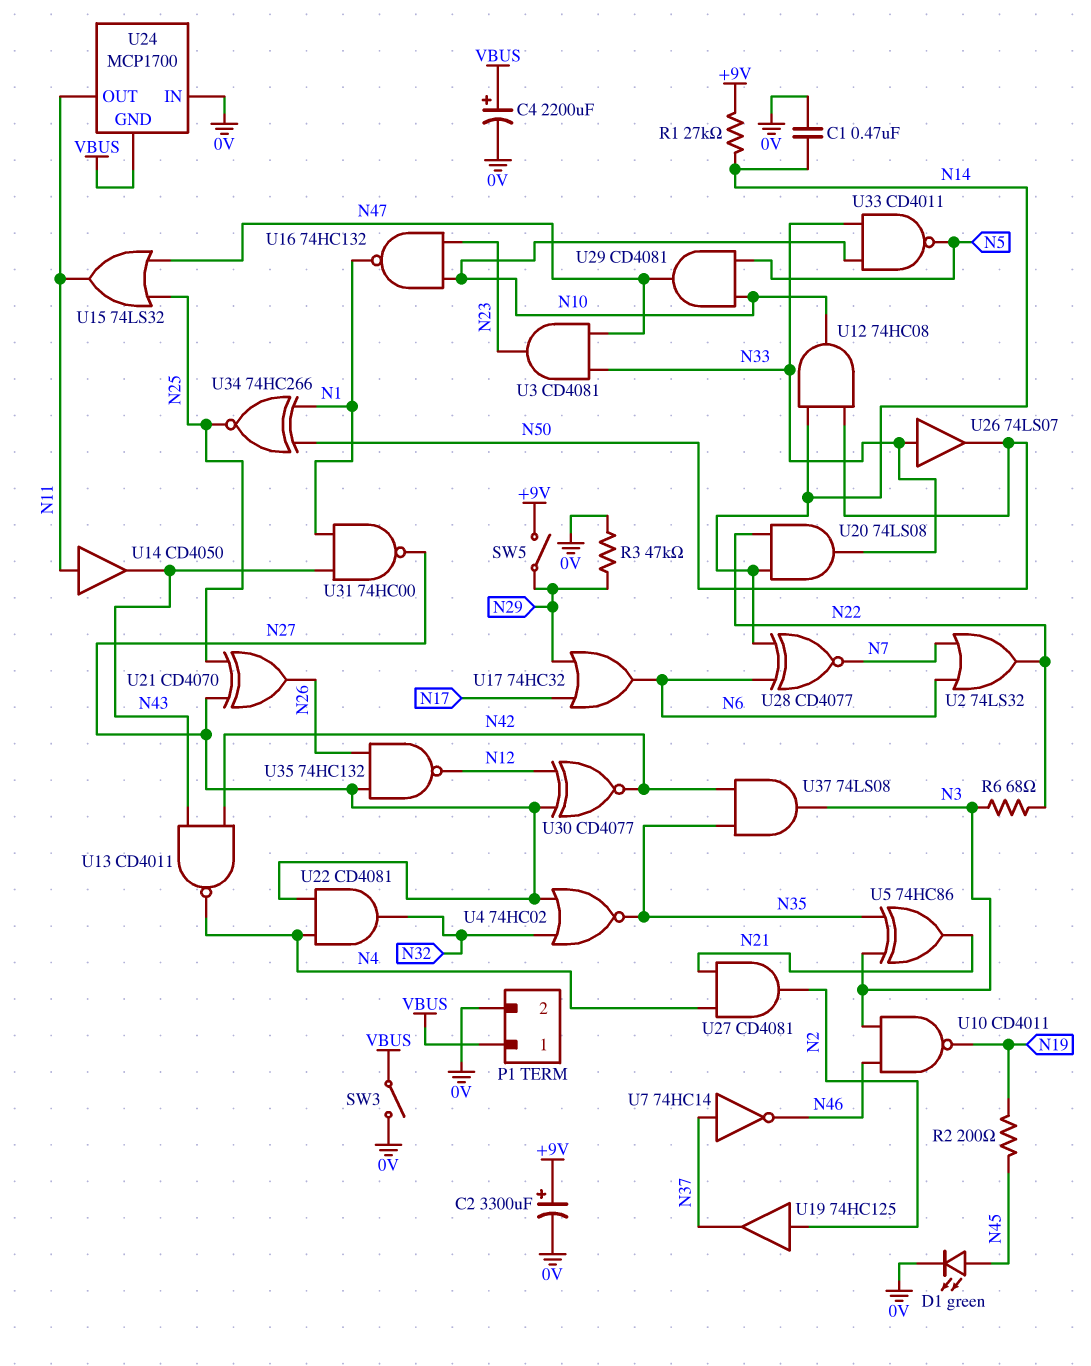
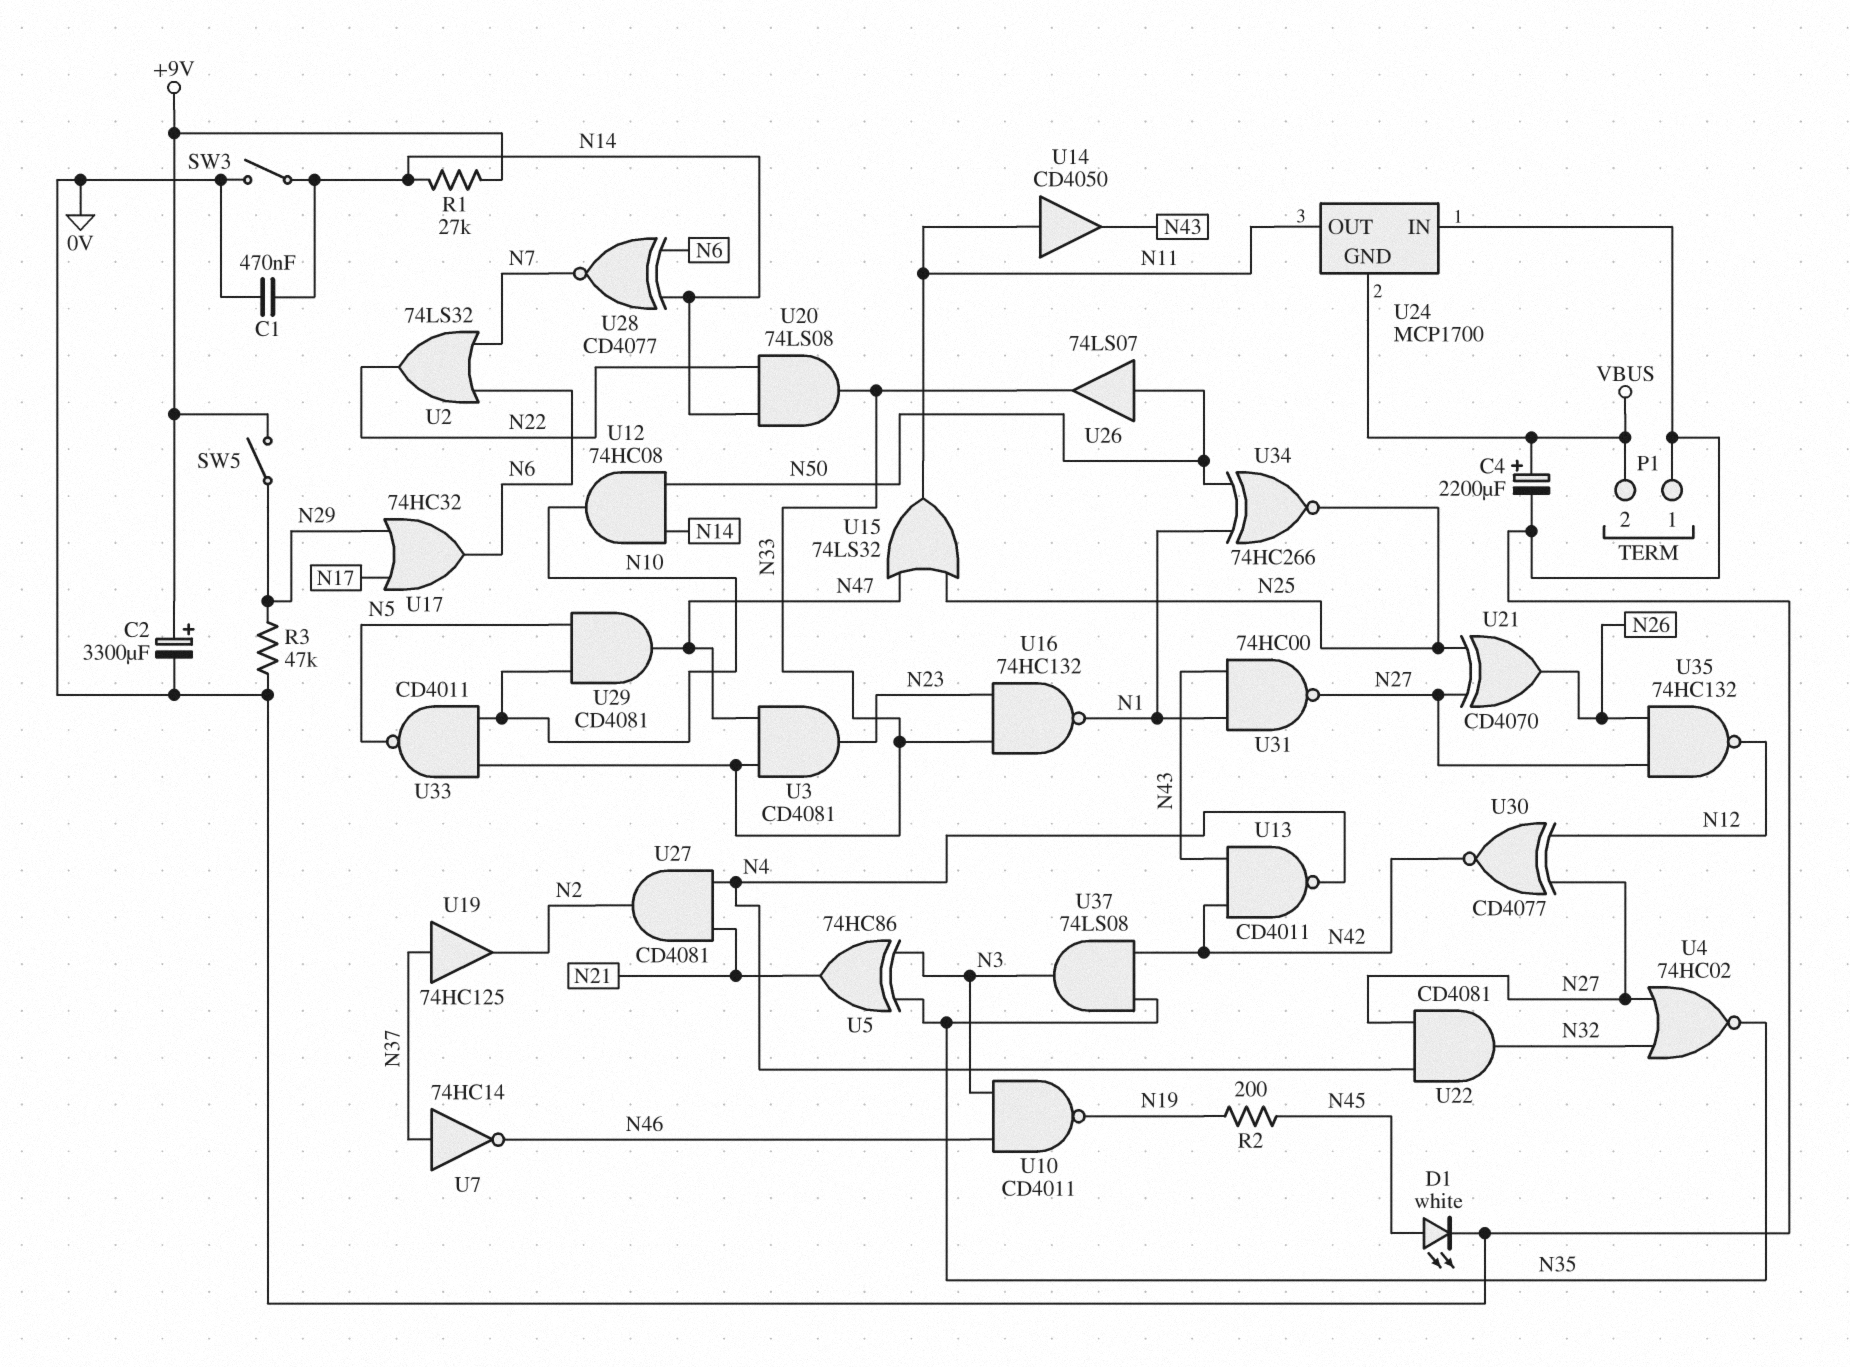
D1: LED green (A N45, K 0V) -> LED white (A N45, K 0V)
P1 pin 1: VBUS -> 0V
P1 pin 2: 0V -> VBUS
R6: 68 (N3, N22) -> none
SW3: switch (0V, VBUS) -> switch (0V, N14)
U16: NAND 74HC132 (in N10, in N23, out N1) -> NAND 74HC132 (in N23, in N33, out N1)
U19: buffer 74HC125 (in N2, out N37) -> buffer 74HC125 (in N37, out N2)
U26: buffer 74LS07 (in N33, out N50) -> buffer 74LS07 (in N50, out N33)

